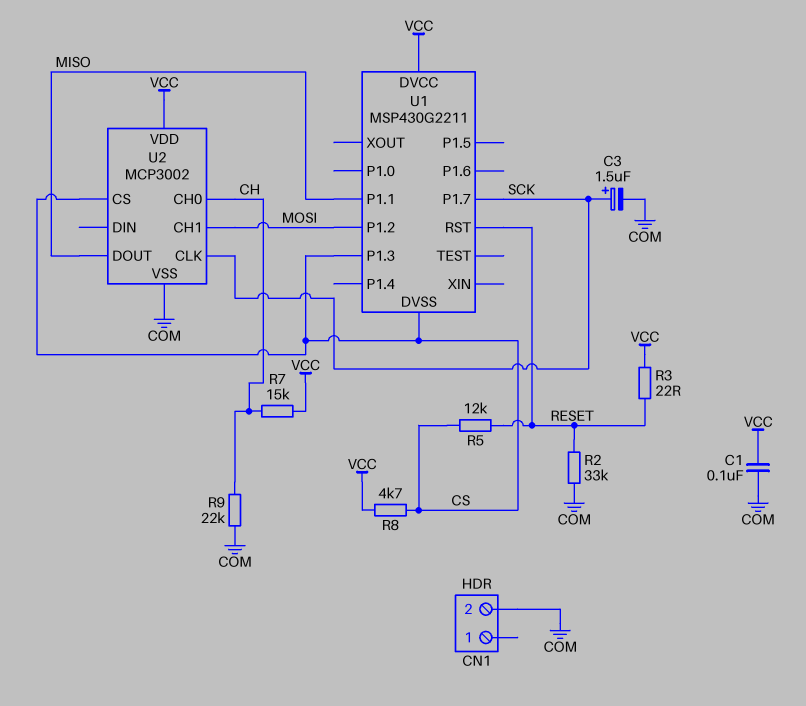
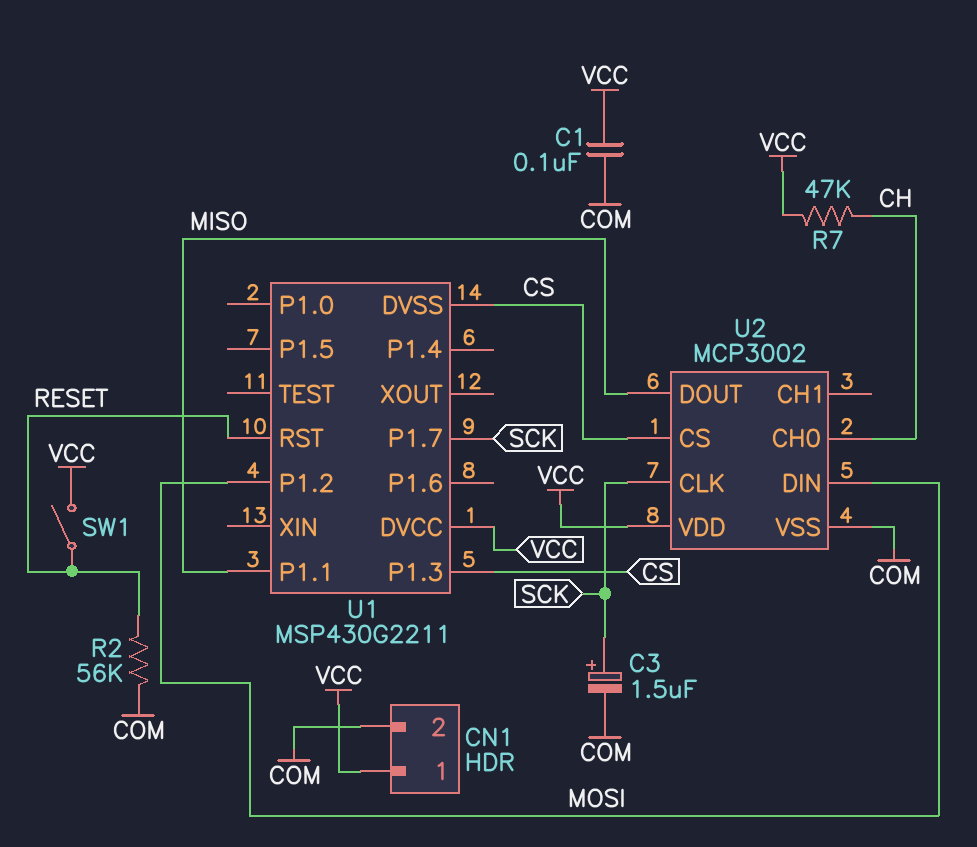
CN1 pin 1: none -> VCC
R2: 33k (COM, RESET) -> 56k (COM, RESET)
R3: 22 (RESET, VCC) -> none
R5: 12k (CS, RESET) -> none
R7: 15k (CH, VCC) -> 47k (CH, VCC)
R8: 4.7k (CS, VCC) -> none
R9: 22k (CH, COM) -> none
SW1: none -> switch (RESET, VCC)
U2 pin CH1: MOSI -> none
U2 pin DIN: none -> MOSI

